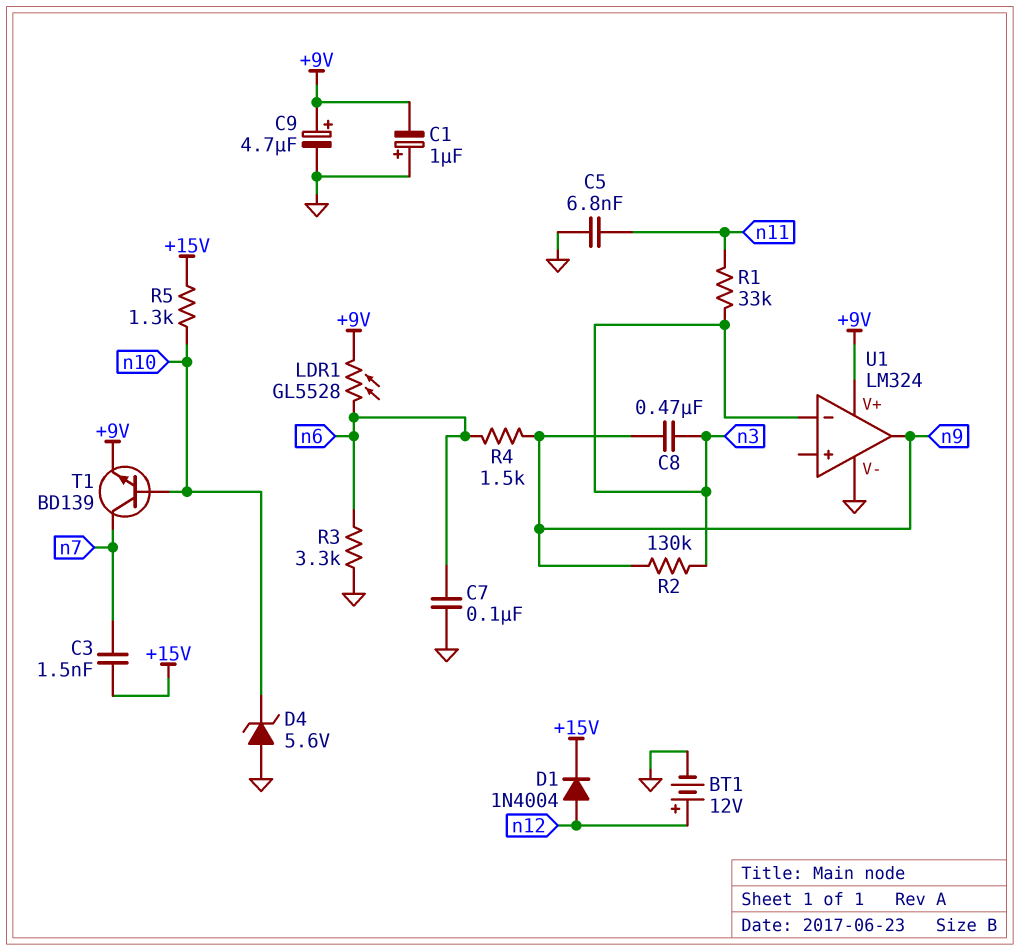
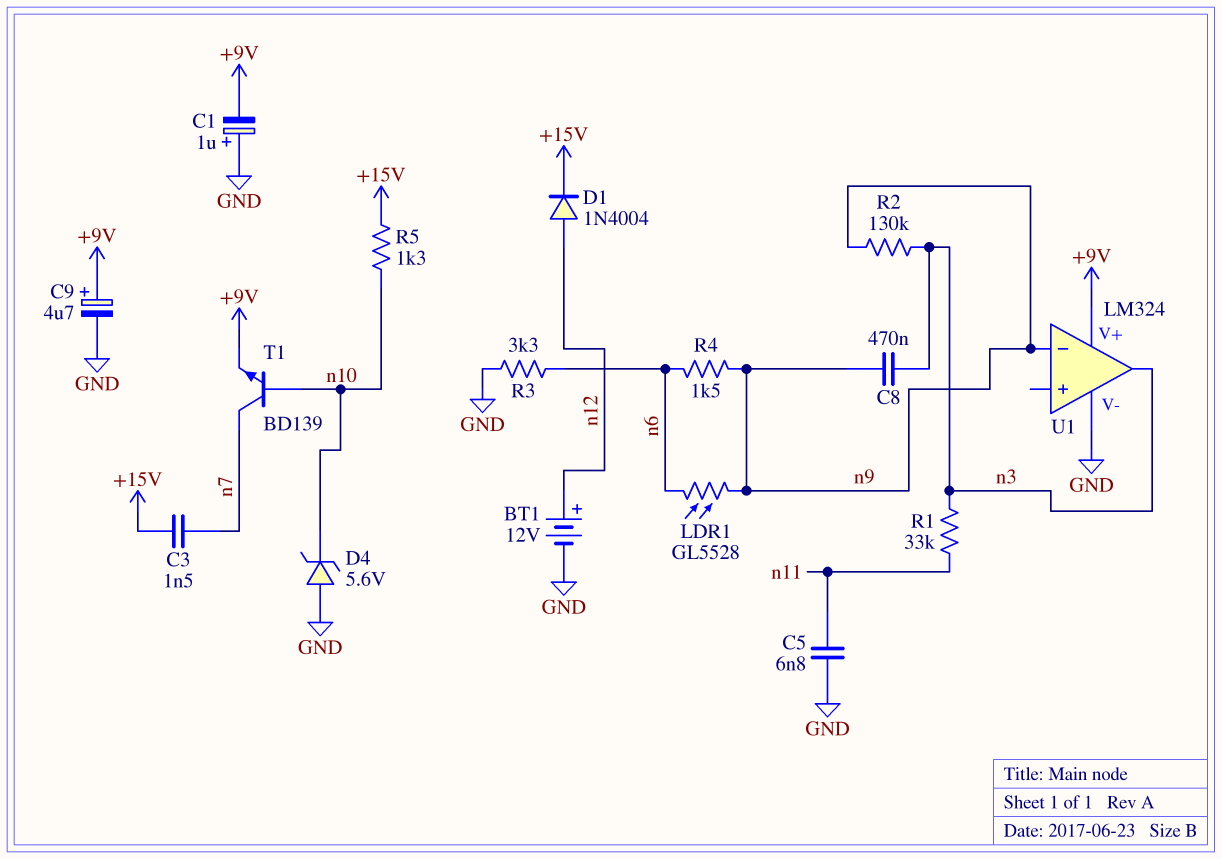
C7: 100nF (GND, n6) -> none
LDR1: GL5528 (+9V, n6) -> GL5528 (n6, n9)
U1 pin in-: n3 -> n9
U1 pin out: n9 -> n3

